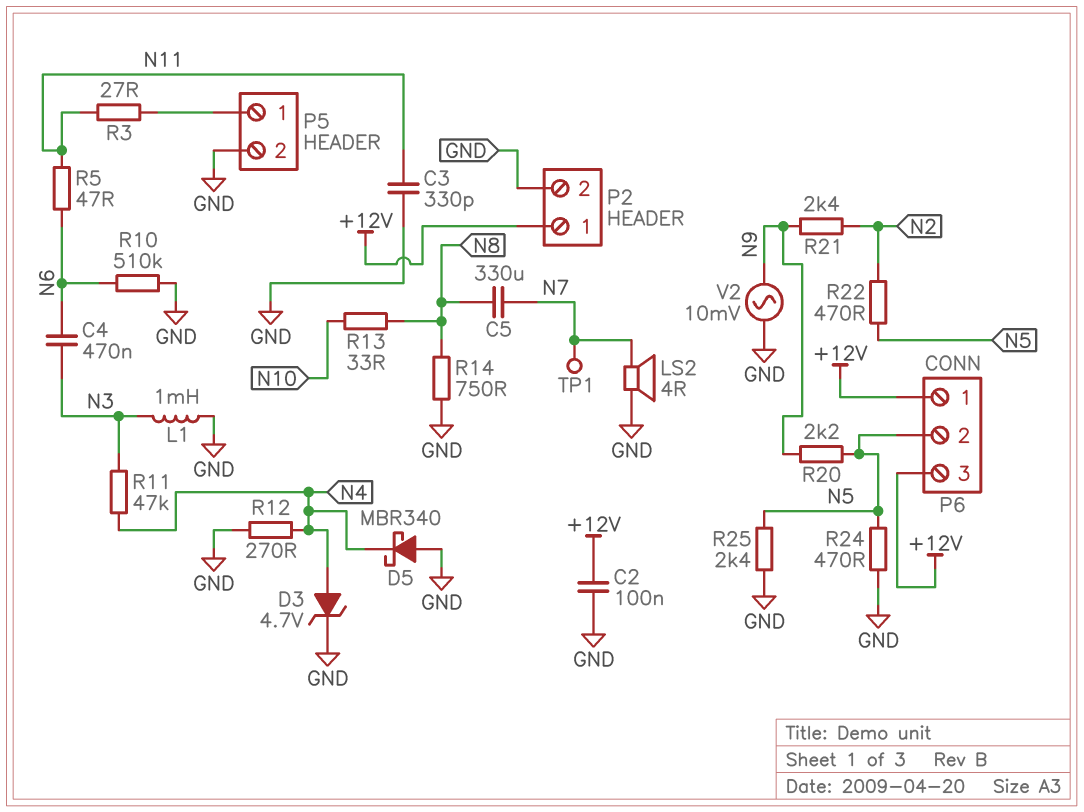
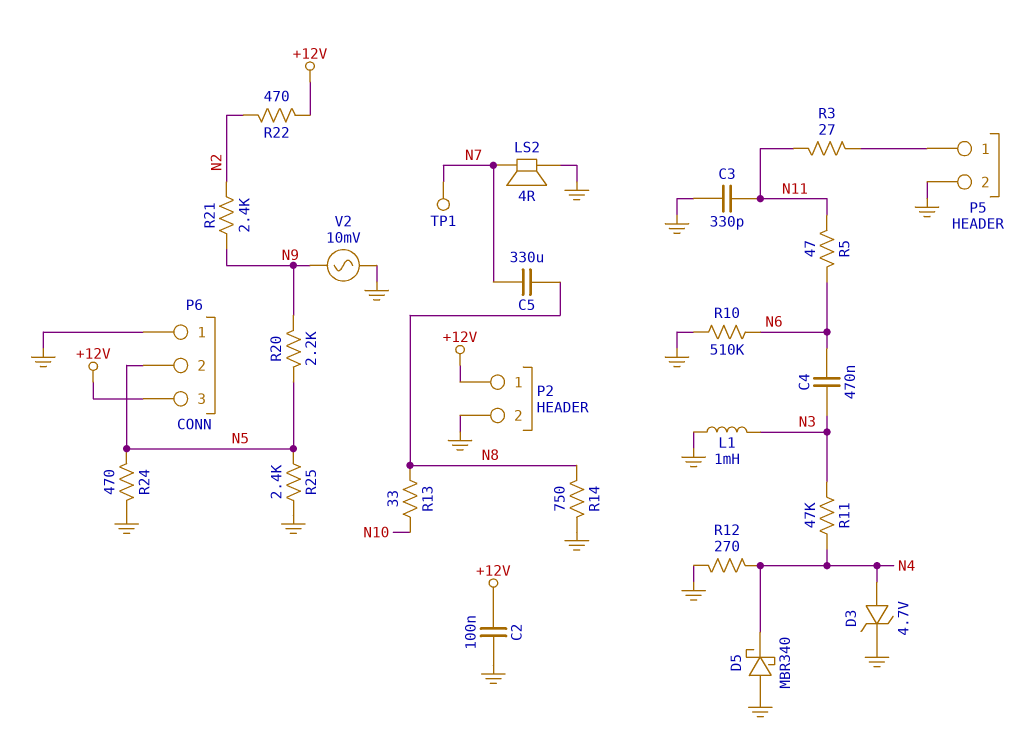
P6 pin 1: +12V -> GND
R22: 470 (N2, N5) -> 470 (+12V, N2)

